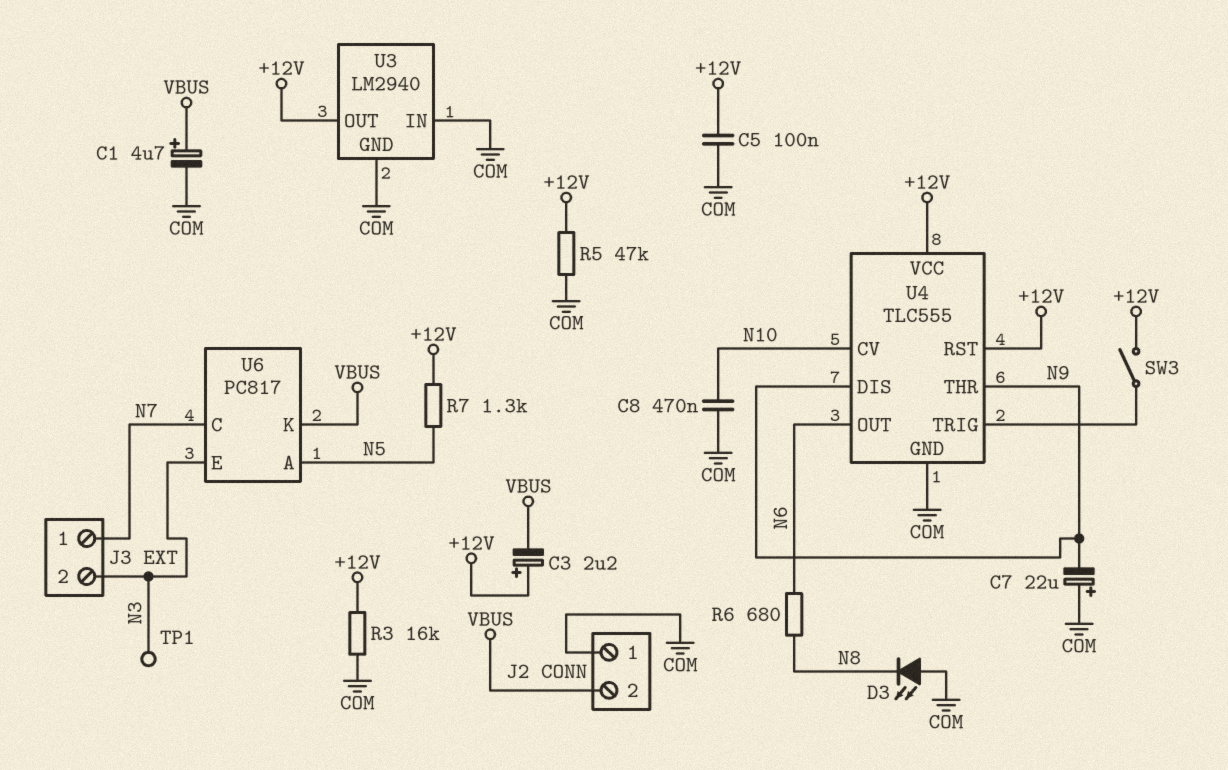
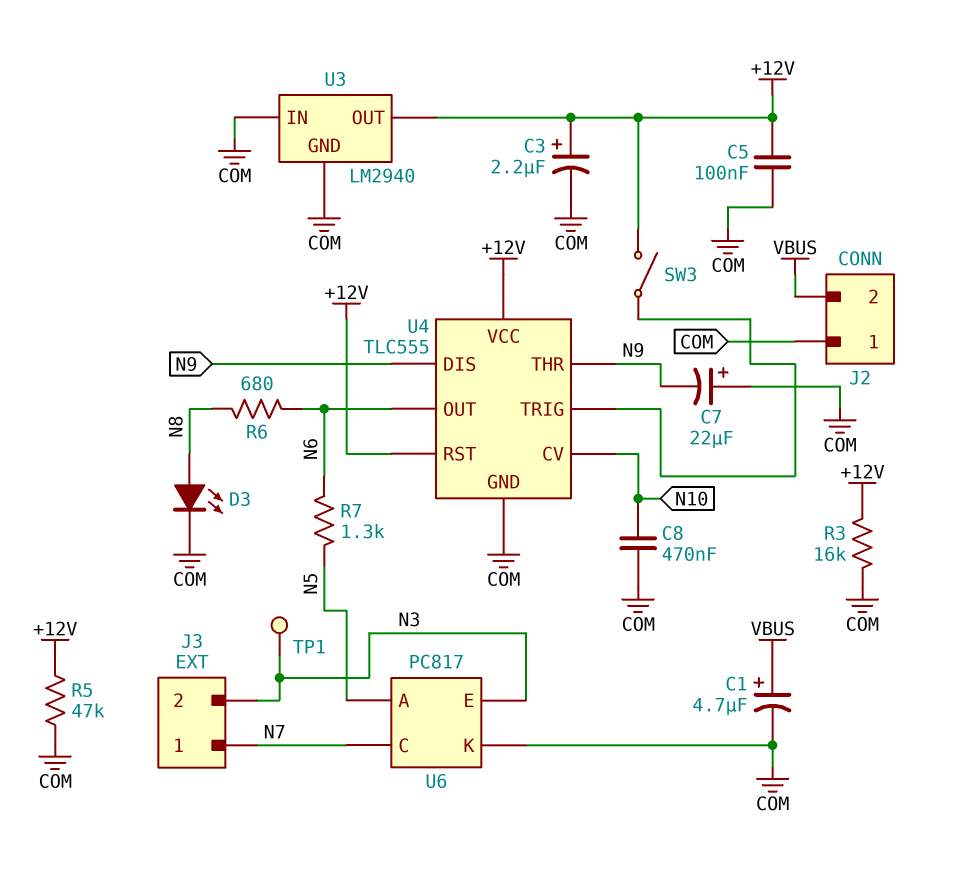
C3: 2.2uF (plus +12V, minus VBUS) -> 2.2uF (plus +12V, minus COM)
D3: LED (A COM, K N8) -> LED (A N8, K COM)
R7: 1.3k (+12V, N5) -> 1.3k (N5, N6)
U6 pin K: VBUS -> COM

